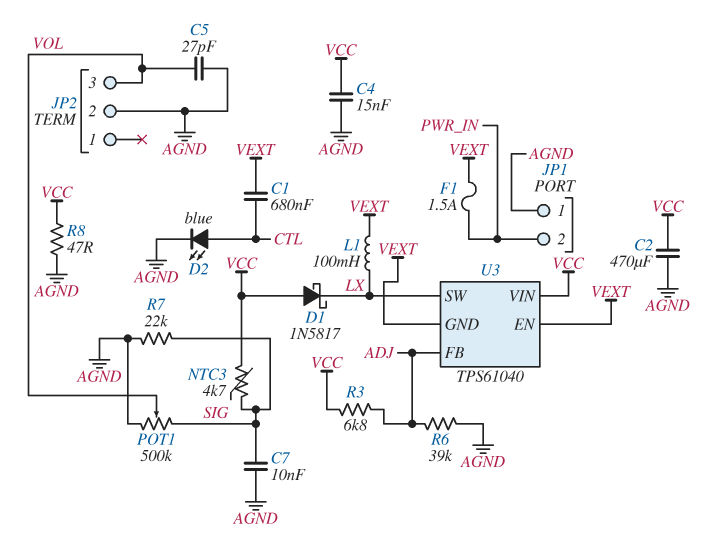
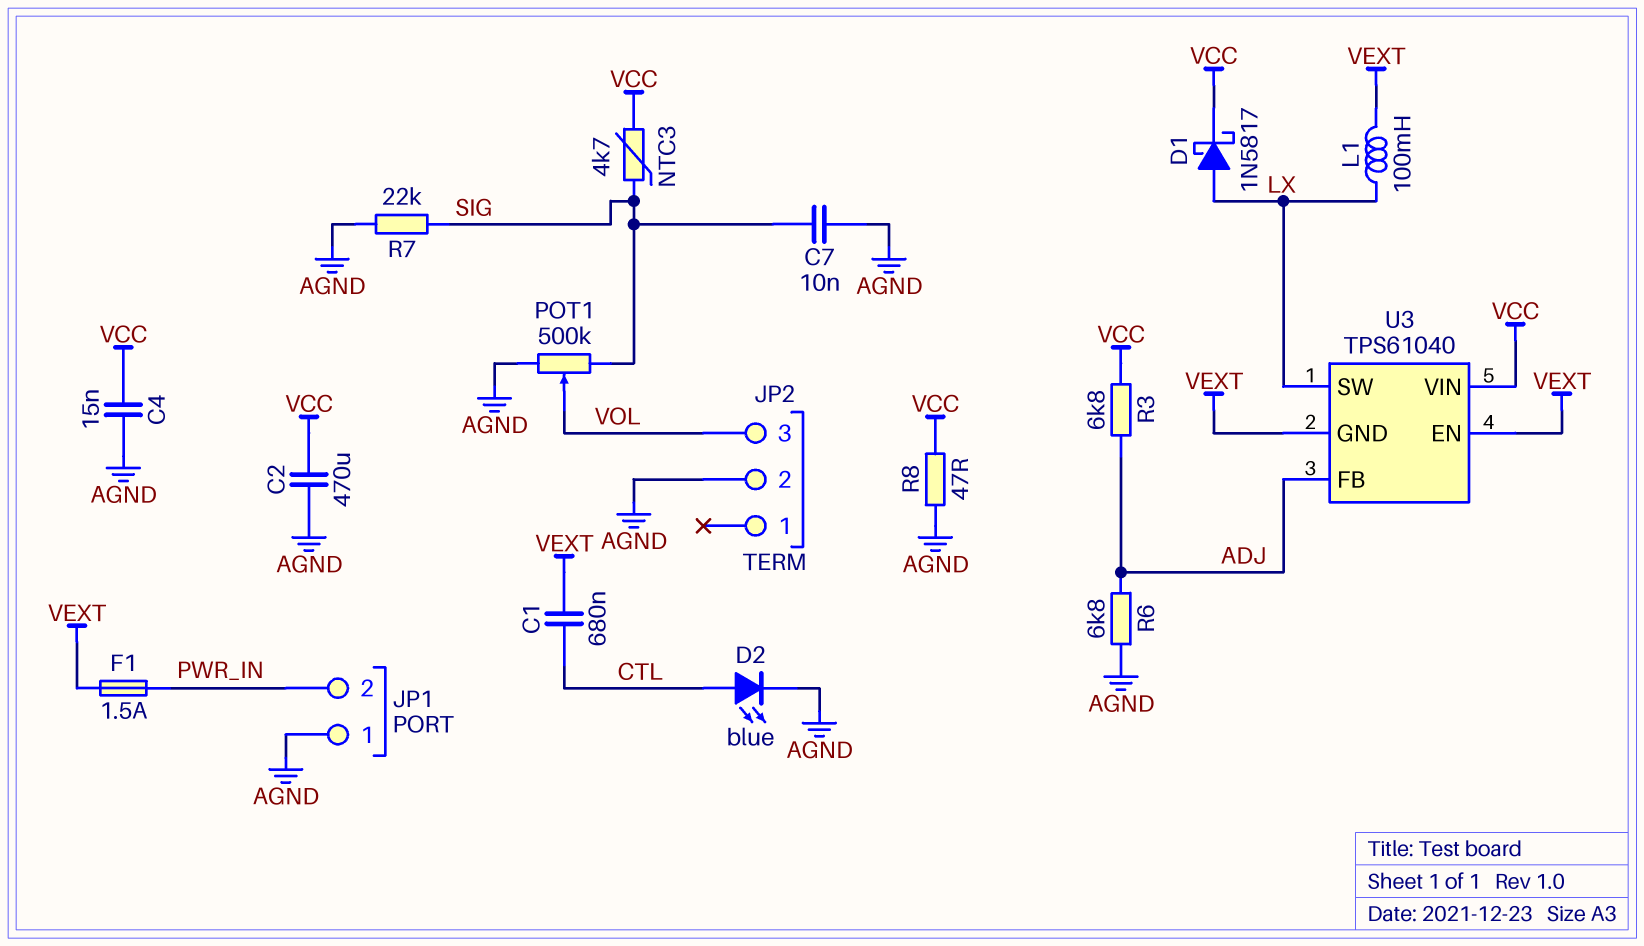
C5: 27pF (AGND, VOL) -> none
D1: schottky 1N5817 (A VCC, K LX) -> schottky 1N5817 (A LX, K VCC)
R6: 39k (ADJ, AGND) -> 6.8k (ADJ, AGND)

